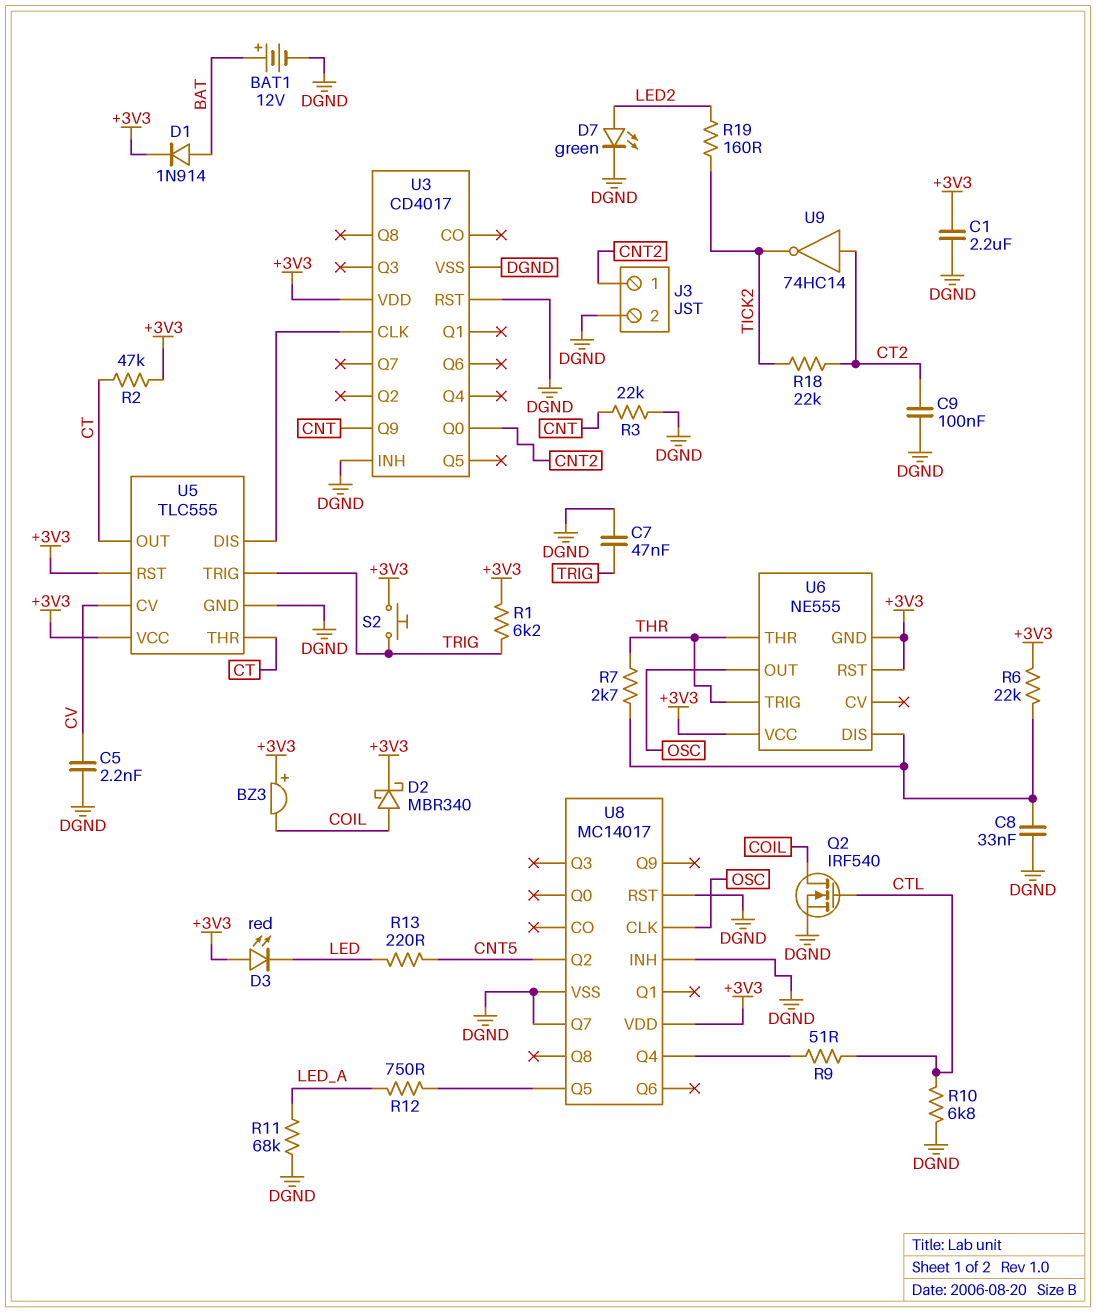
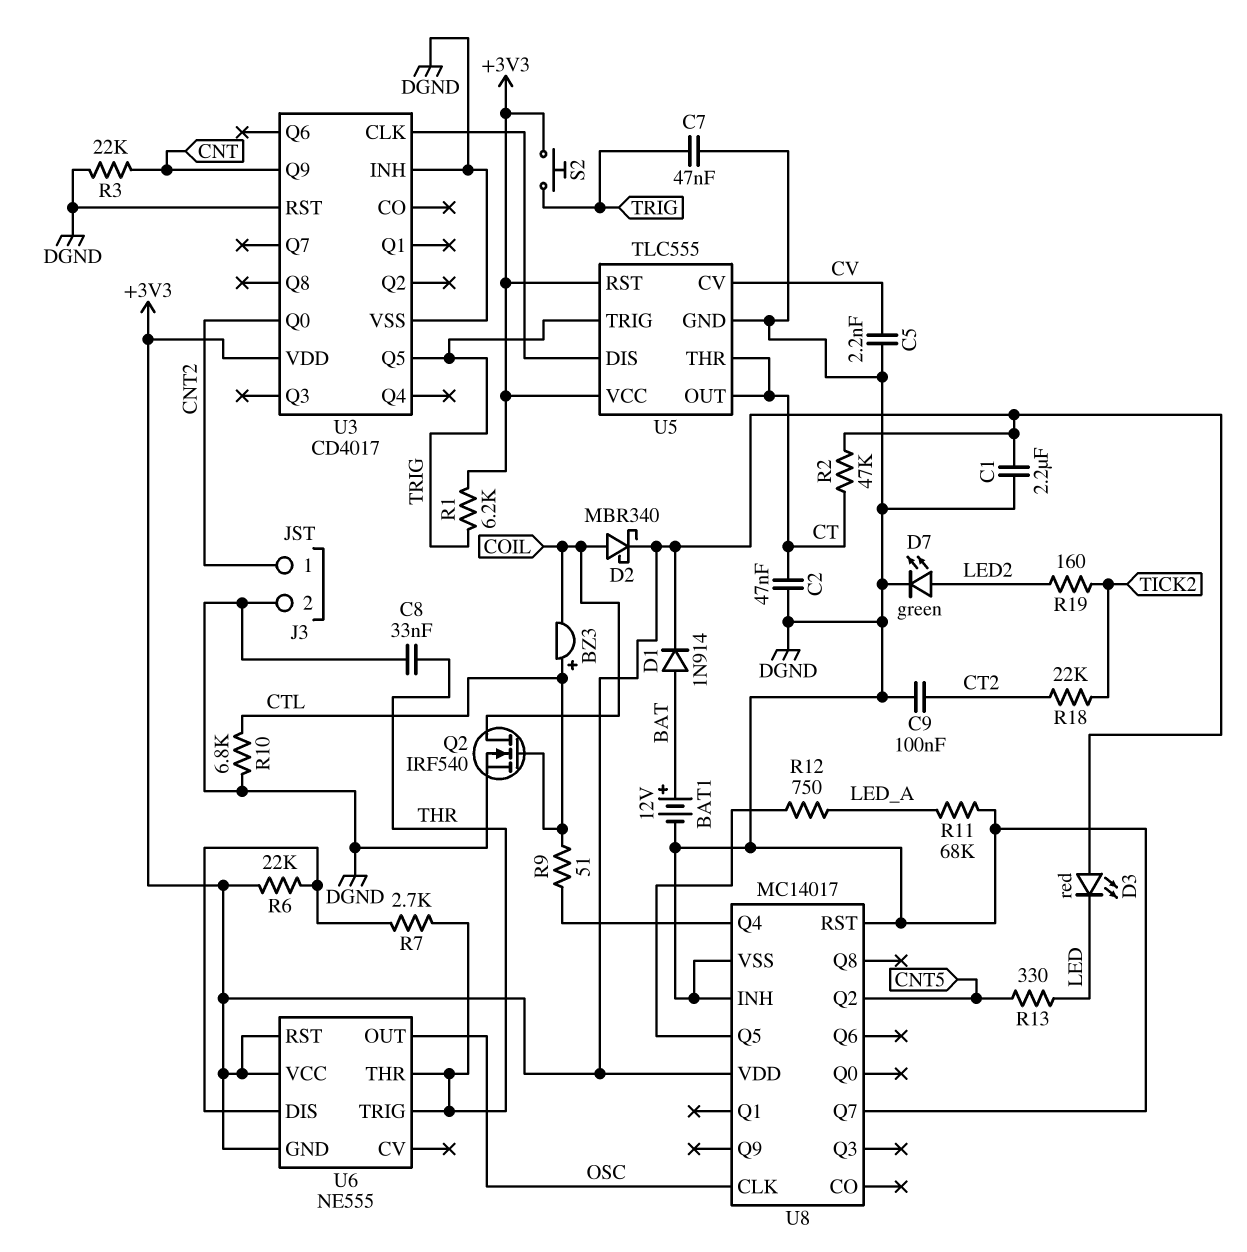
BZ3: buzzer (plus +3V3, minus COIL) -> buzzer (plus CTL, minus COIL)
C2: none -> 47nF (CT, DGND)
C8: 33nF (DGND, U6/DIS) -> 33nF (DGND, THR)
R13: 220 (CNT5, LED) -> 330 (CNT5, LED)
U3 pin Q5: none -> TRIG
U9: NOT 74HC14 (in CT2, out TICK2) -> none

